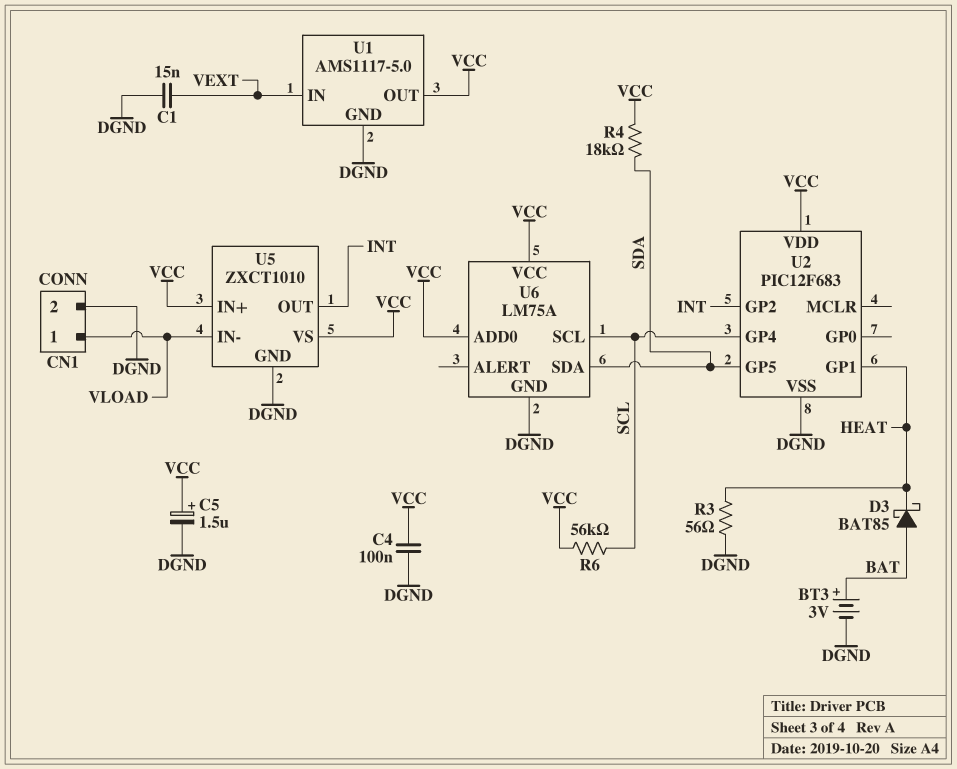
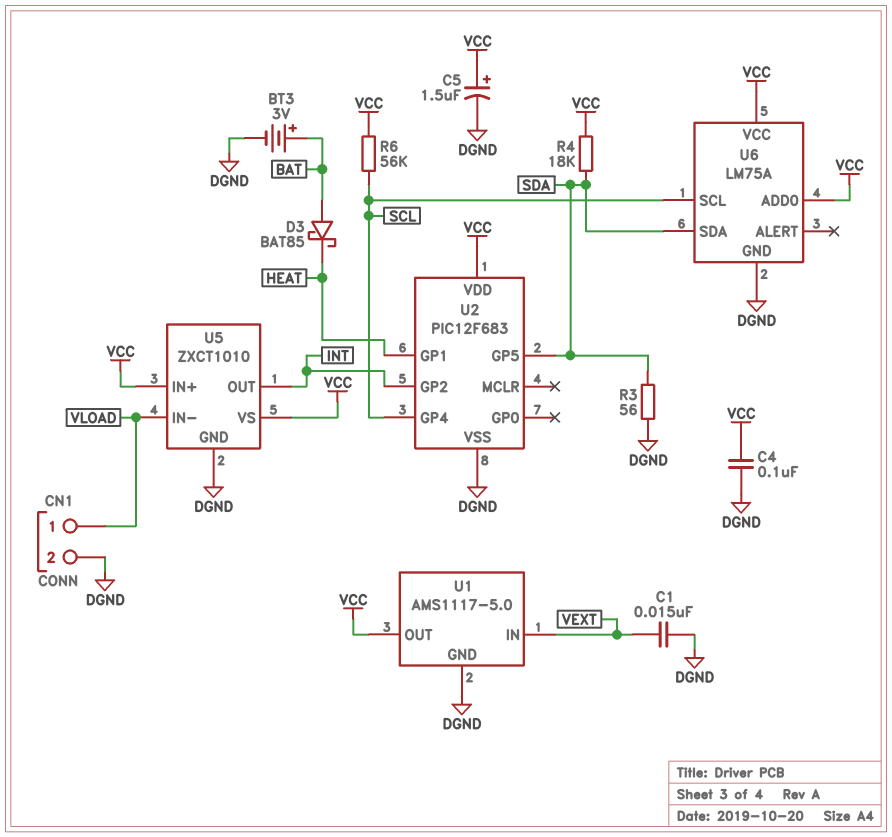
R3: 56 (DGND, HEAT) -> 56 (DGND, SDA)

